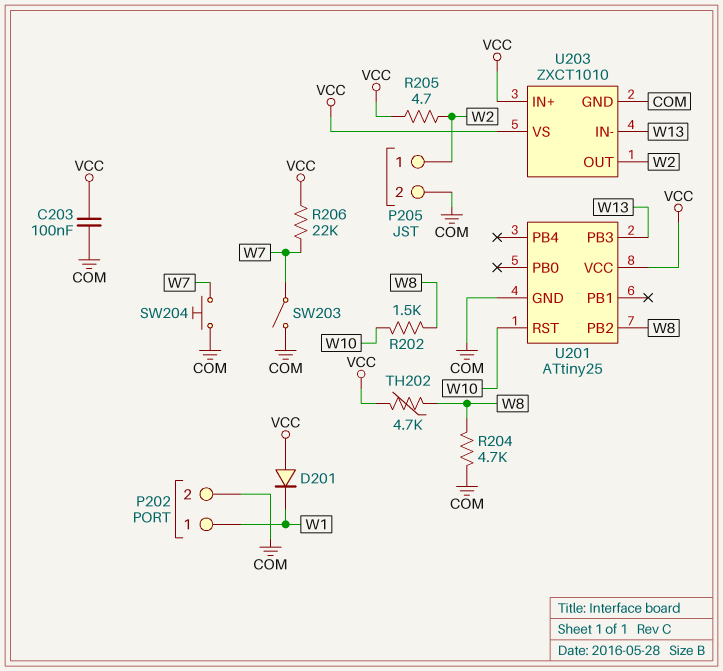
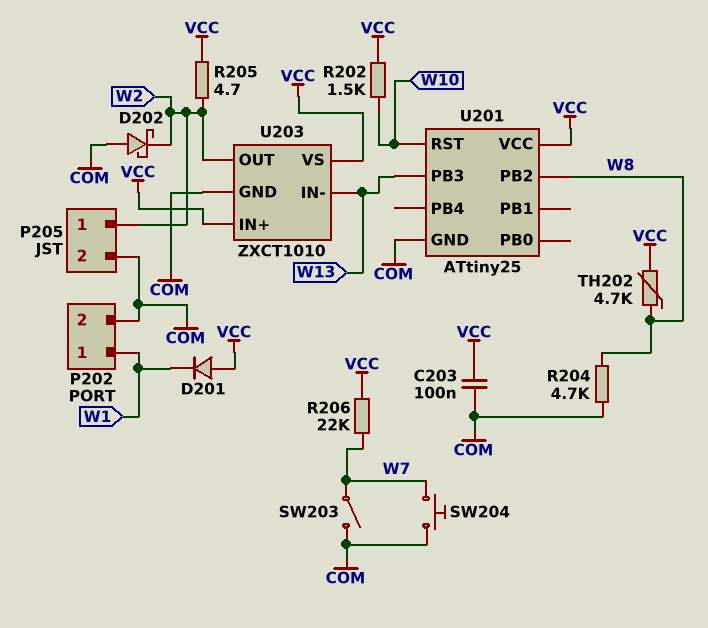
D202: none -> schottky (A COM, K W2)
R202: 1.5k (W8, W10) -> 1.5k (VCC, W10)

